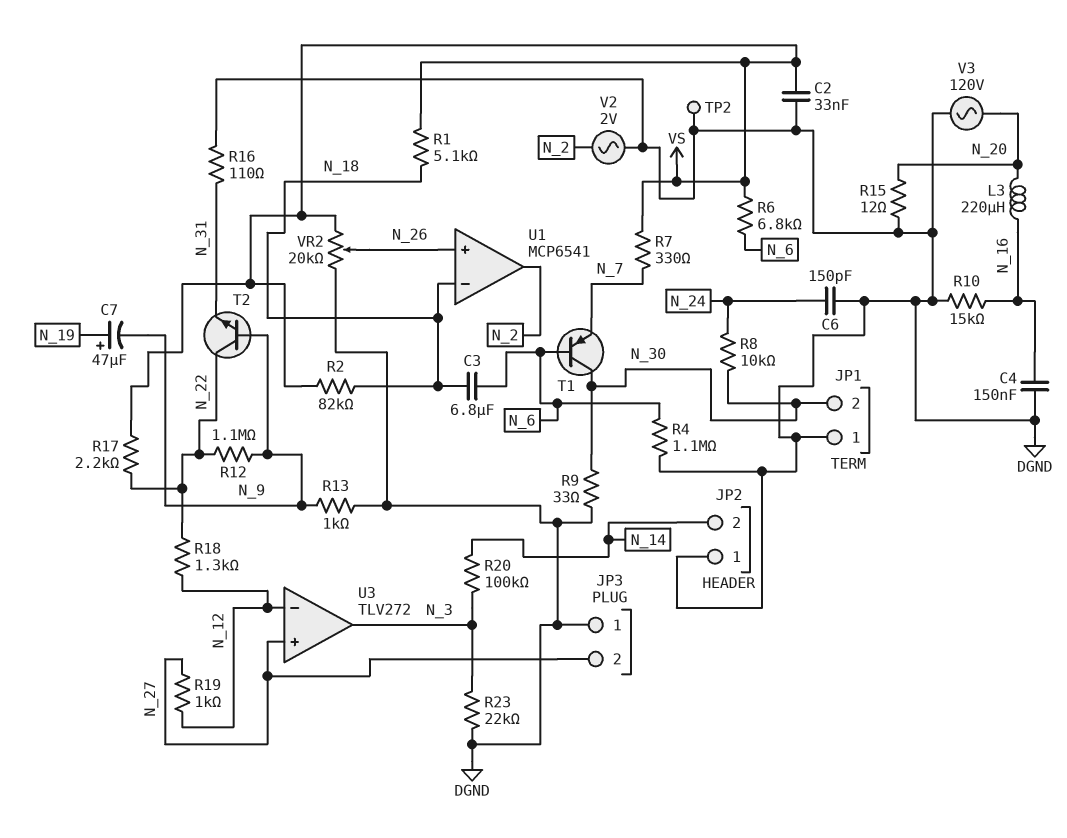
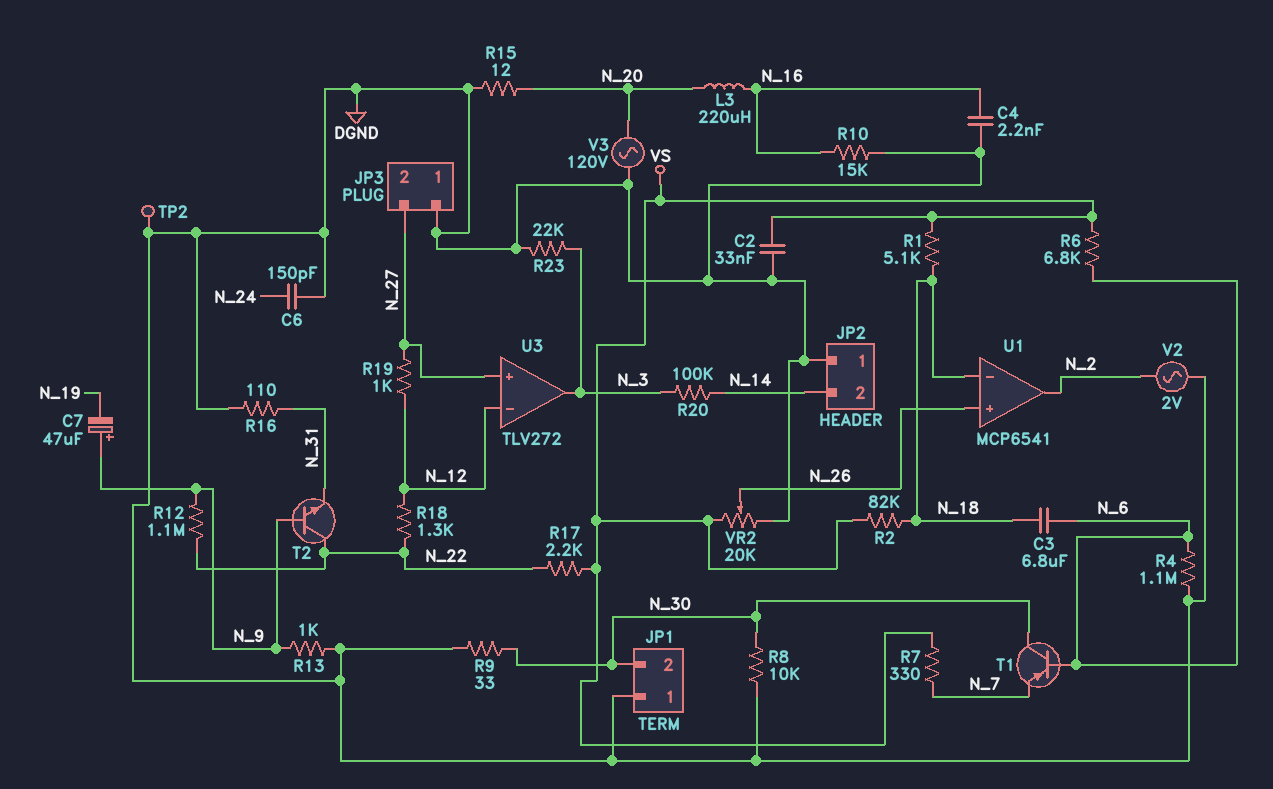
C4: 150nF (DGND, N_16) -> 2.2nF (DGND, N_16)
C7: 47uF (plus N_19, minus N_9) -> 47uF (plus N_9, minus N_19)
R8: 10k (N_24, N_30) -> 10k (DGND, N_30)

